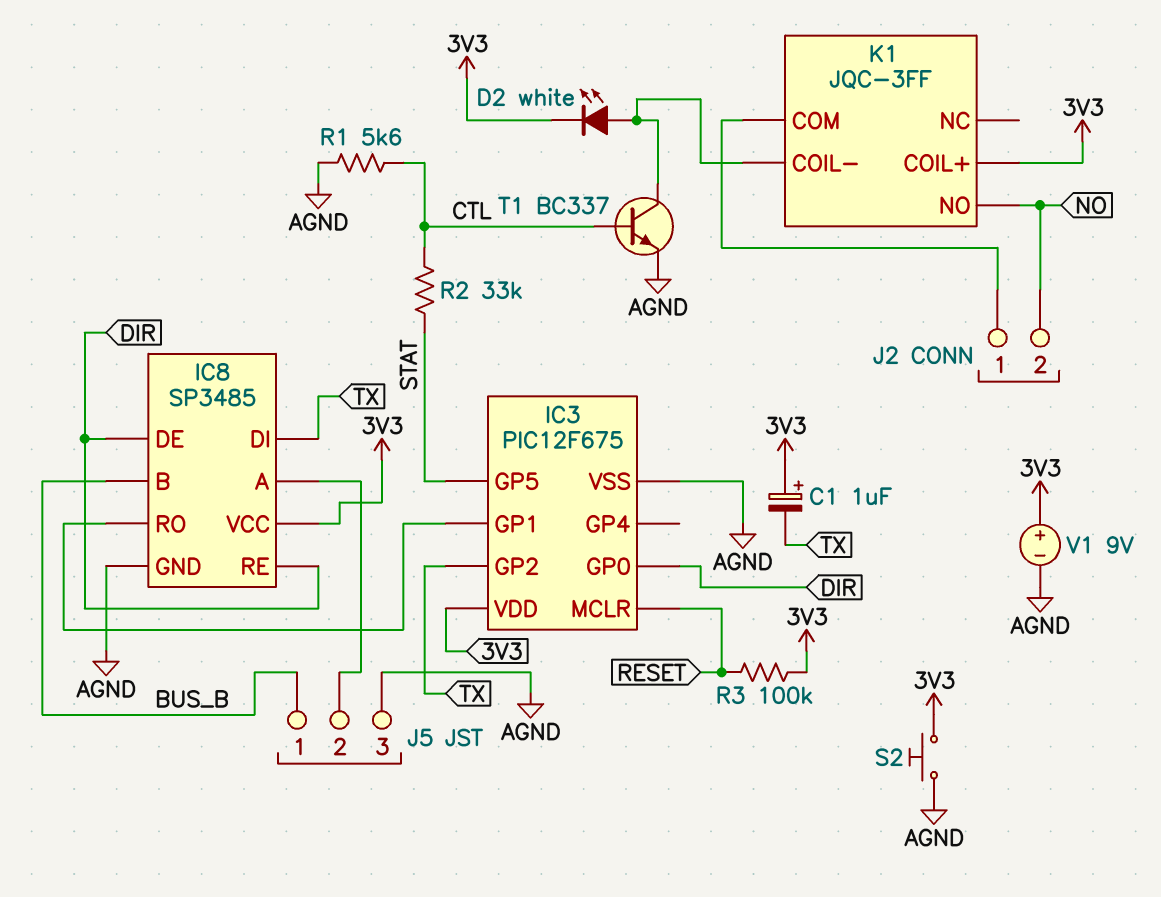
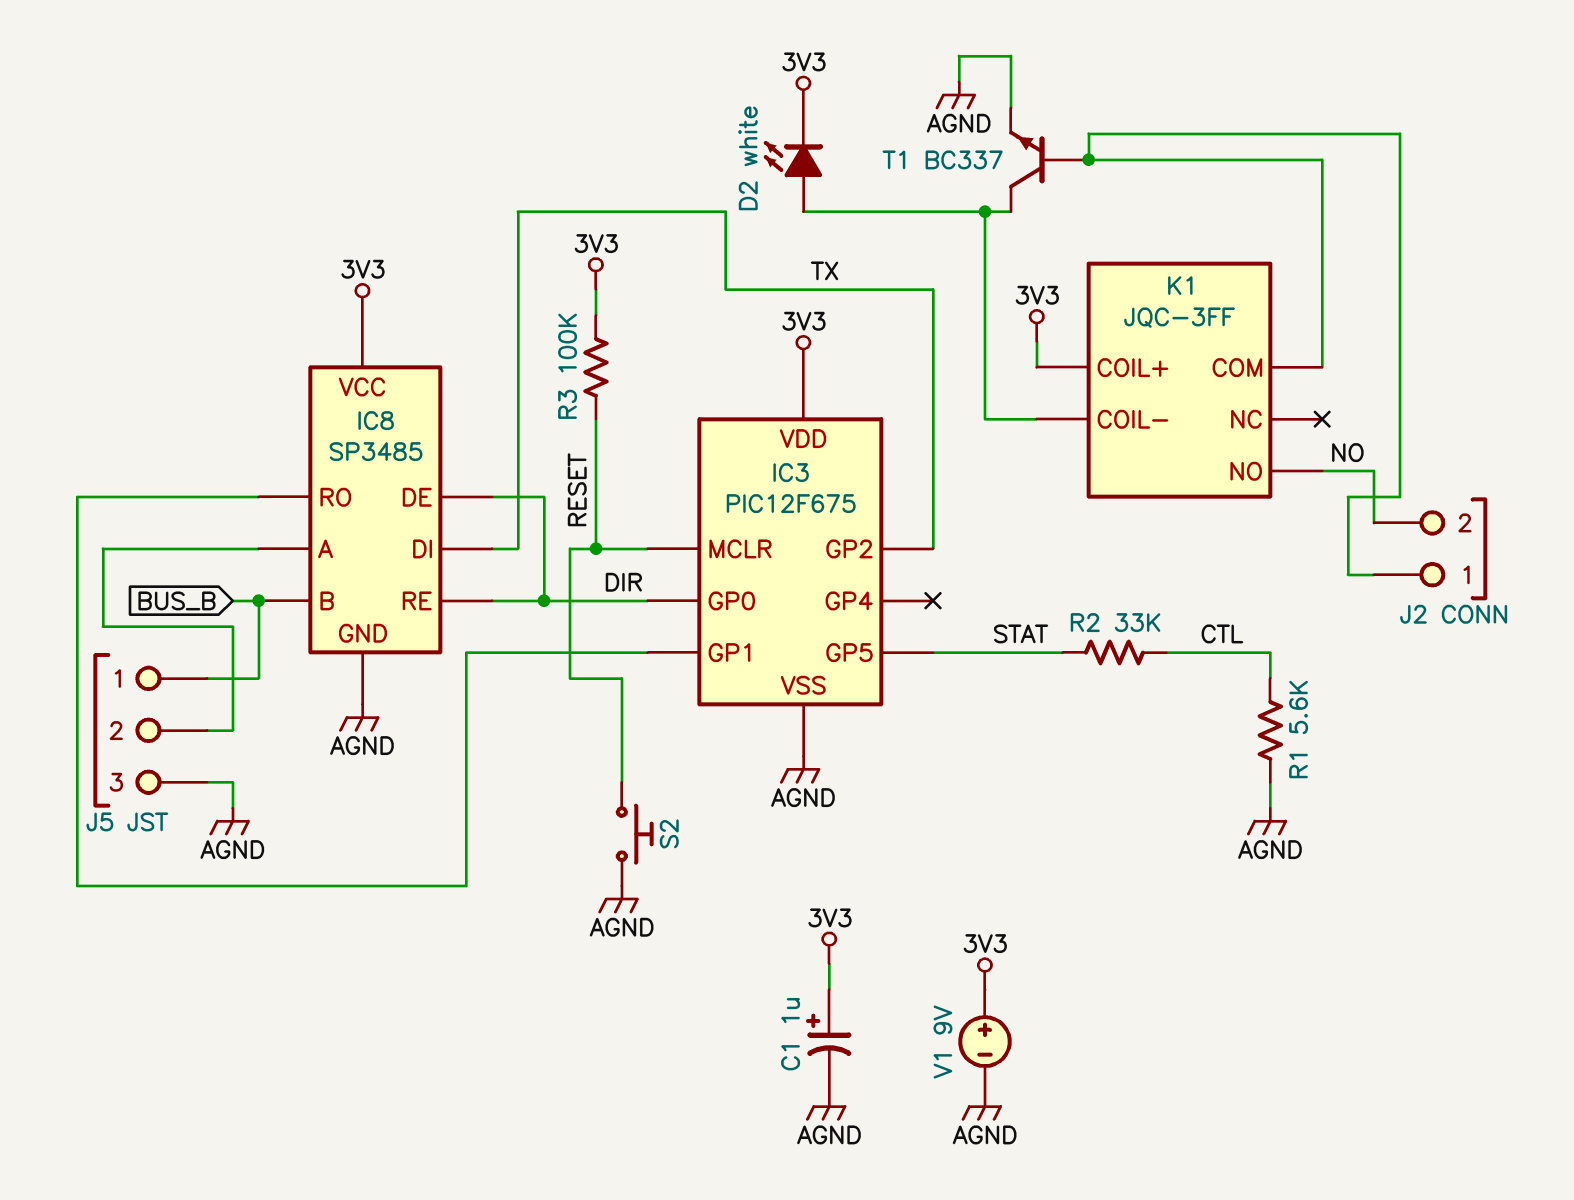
C1: 1uF (plus 3V3, minus TX) -> 1uF (plus 3V3, minus AGND)
S2: button (3V3, AGND) -> button (AGND, RESET)
T1: NPN BC337 (B CTL, C K1/COIL-, E AGND) -> NPN BC337 (B J2/1, C K1/COIL-, E AGND)

